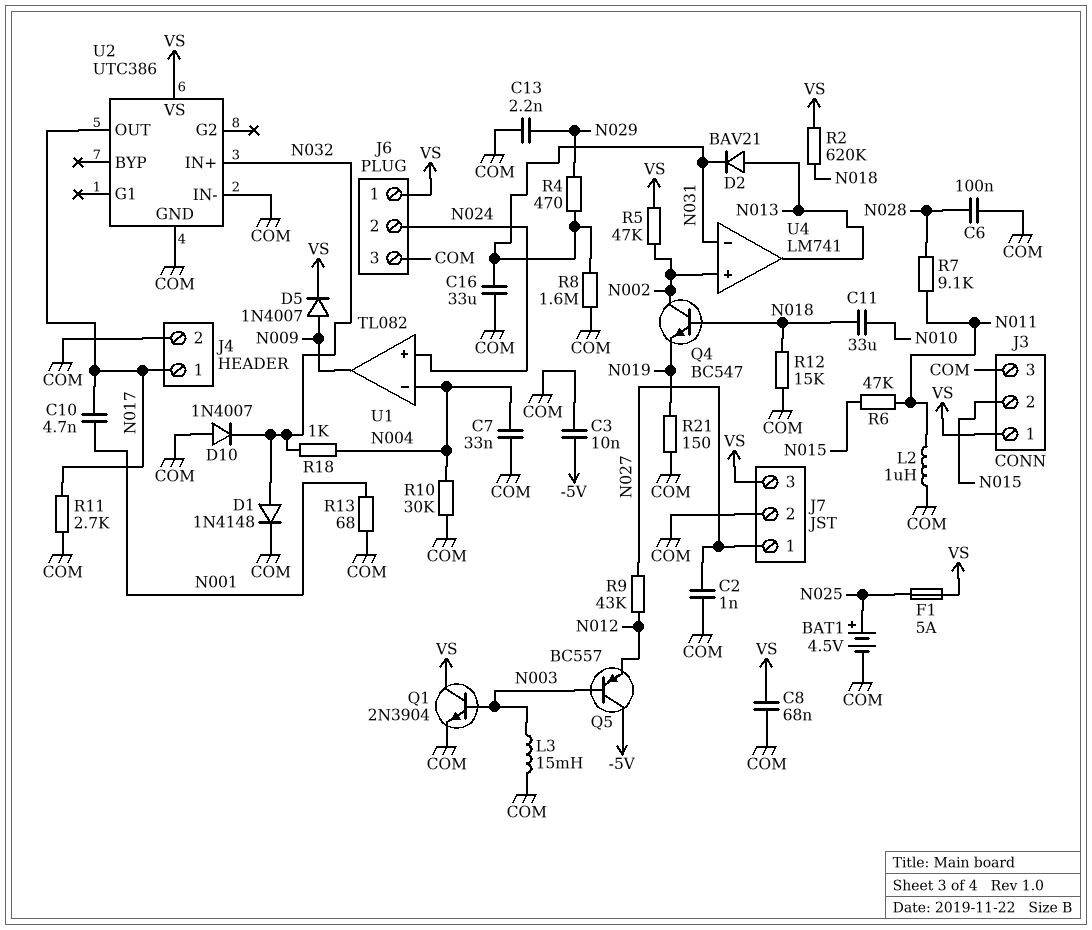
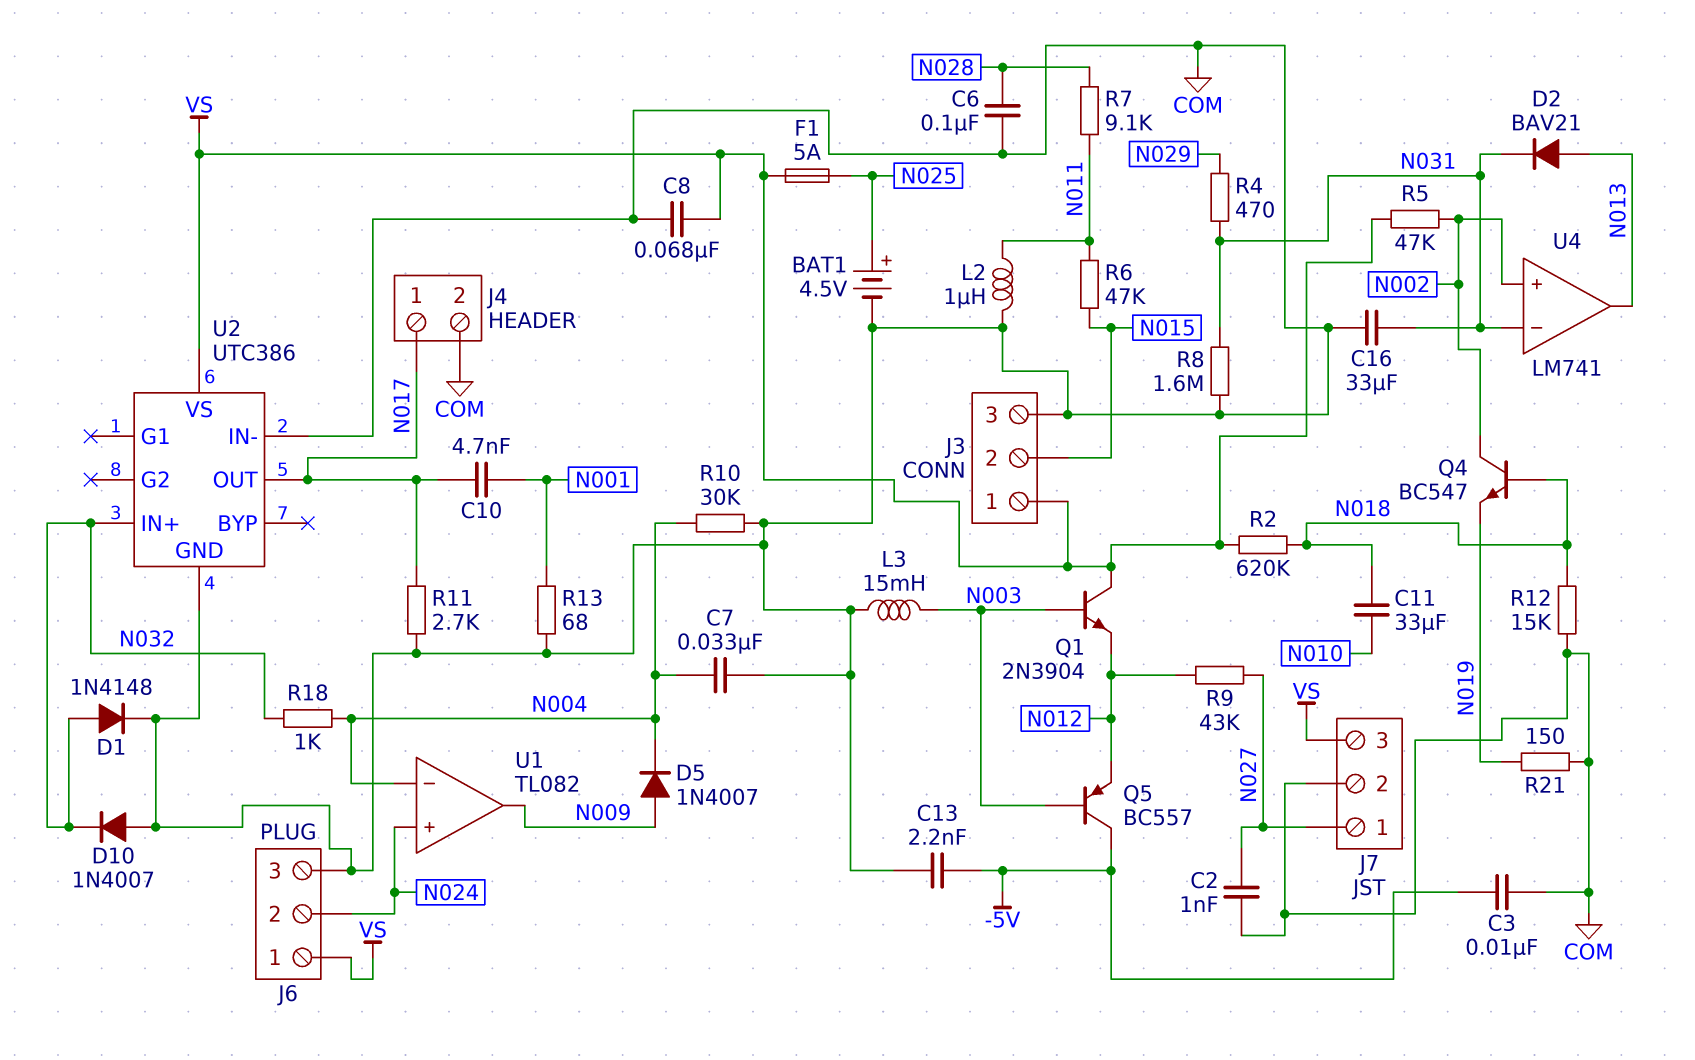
C13: 2.2nF (COM, N029) -> 2.2nF (-5V, COM)
D5: diode 1N4007 (A N009, K VS) -> diode 1N4007 (A N009, K N004)
Q1: NPN 2N3904 (B N003, C VS, E COM) -> NPN 2N3904 (B N003, C VS, E N012)

